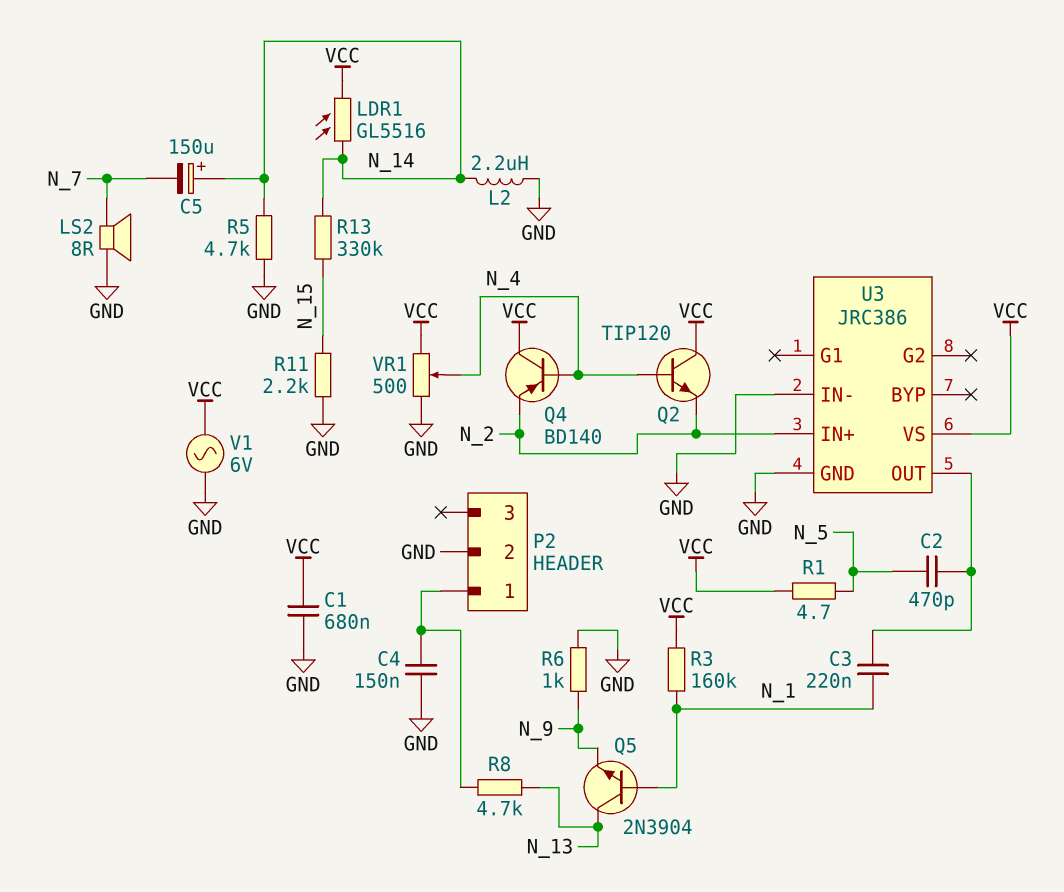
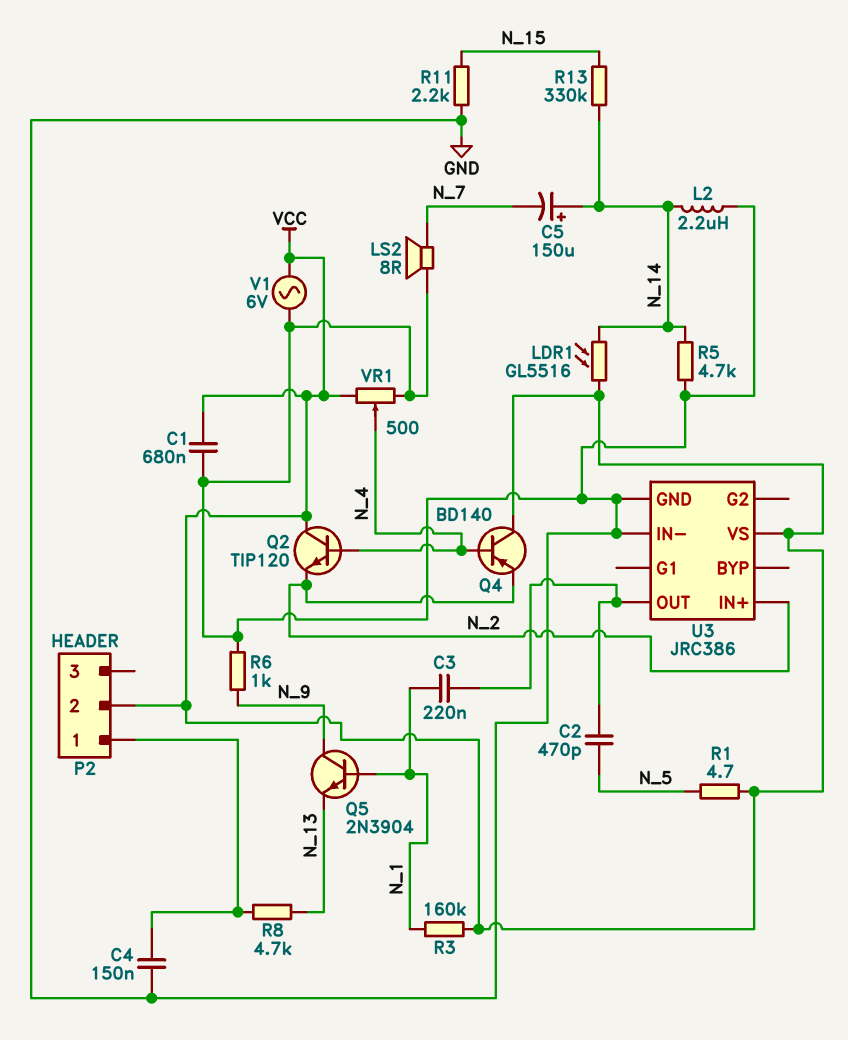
P2 pin 2: GND -> VCC
Q5: NPN 2N3904 (B N_1, C N_13, E N_9) -> NPN 2N3904 (B N_1, C N_9, E N_13)

